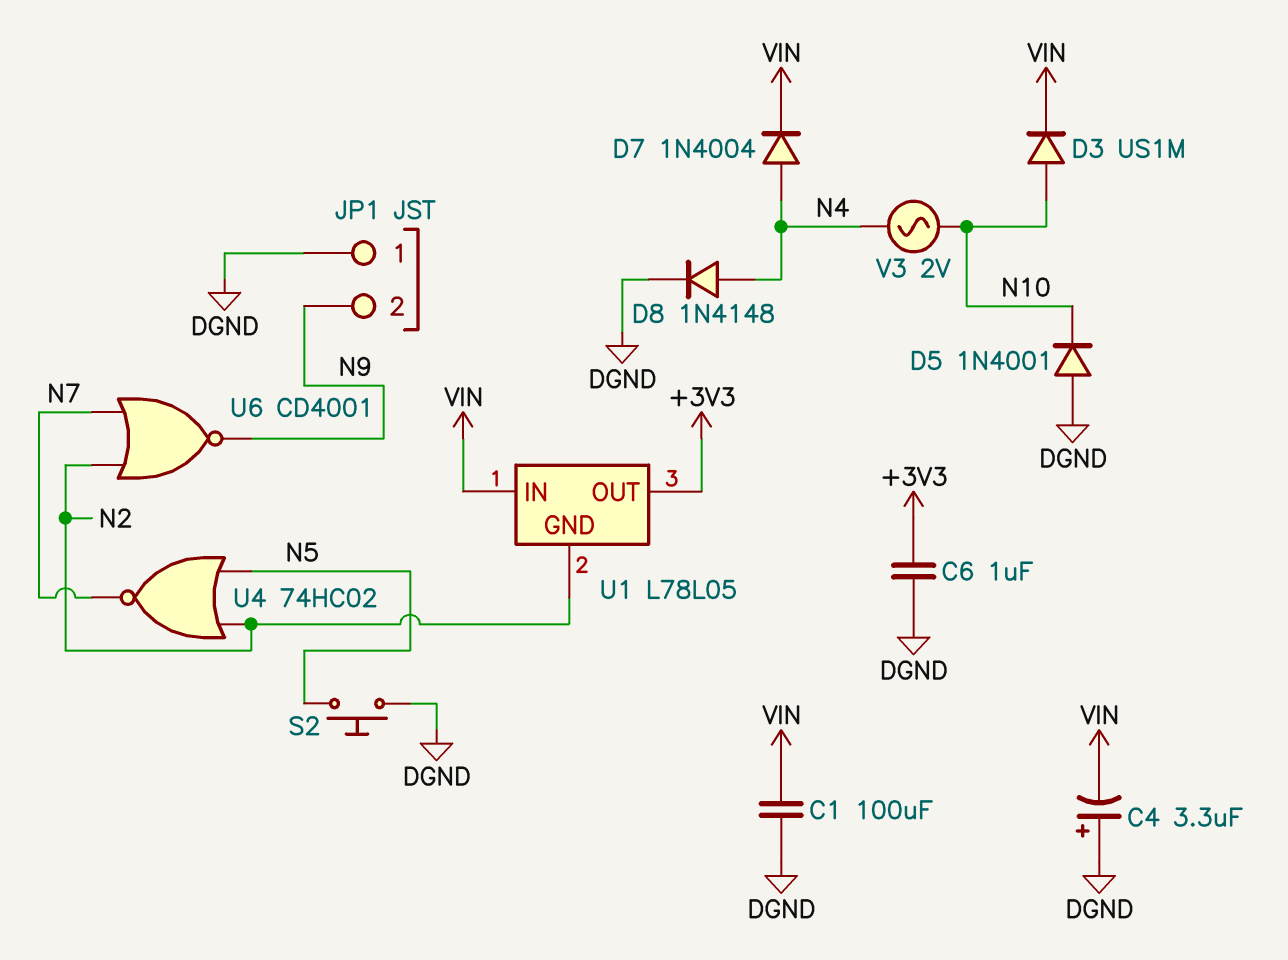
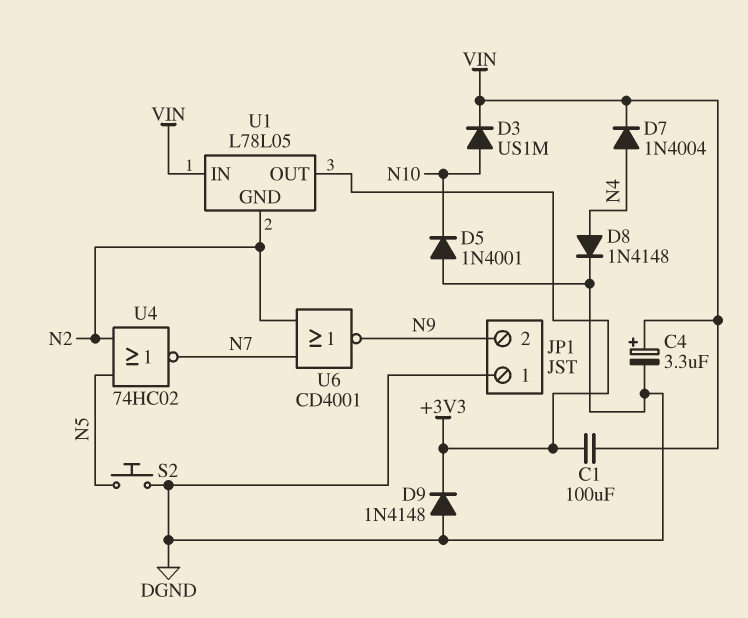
C1: 100uF (DGND, VIN) -> 100uF (+3V3, VIN)
C4: 3.3uF (plus DGND, minus VIN) -> 3.3uF (plus VIN, minus DGND)
C6: 1uF (+3V3, DGND) -> none
D9: none -> diode 1N4148 (A DGND, K +3V3)
V3: AC 2V (N4, N10) -> none

